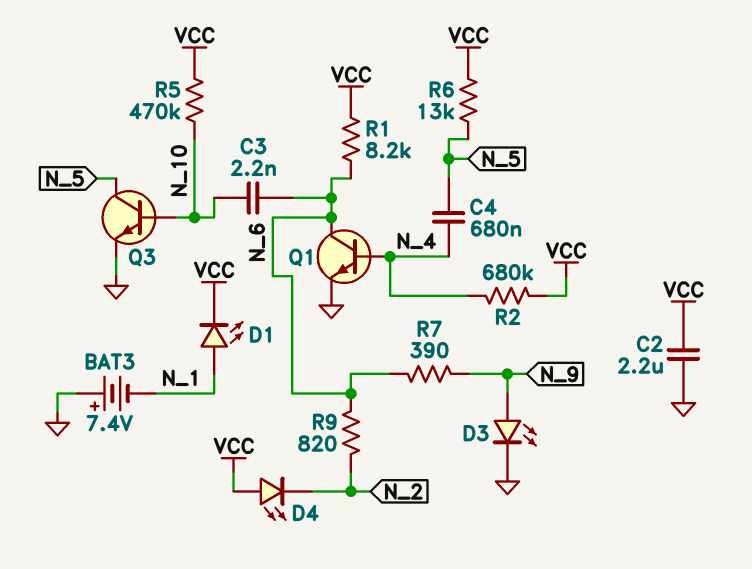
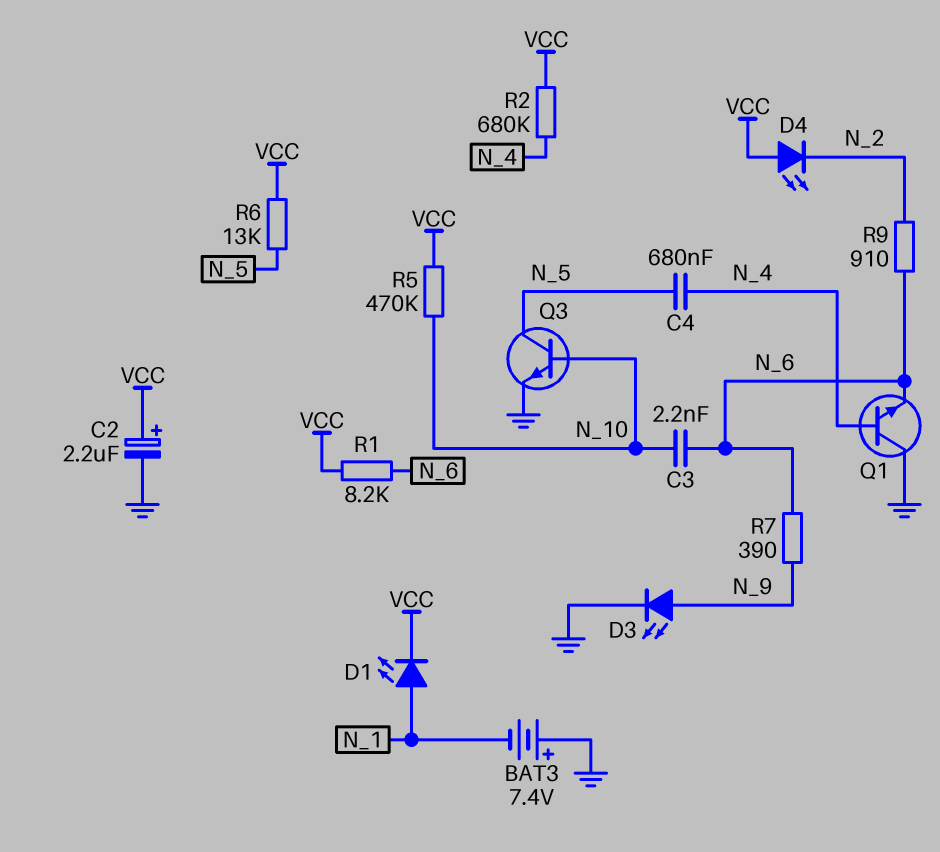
C2: 2.2uF (GND, VCC) -> 2.2uF (plus VCC, minus GND)
Q1: NPN (B N_4, C N_6, E GND) -> NPN (B N_4, C GND, E N_6)
R9: 820 (N_2, N_6) -> 910 (N_2, N_6)

